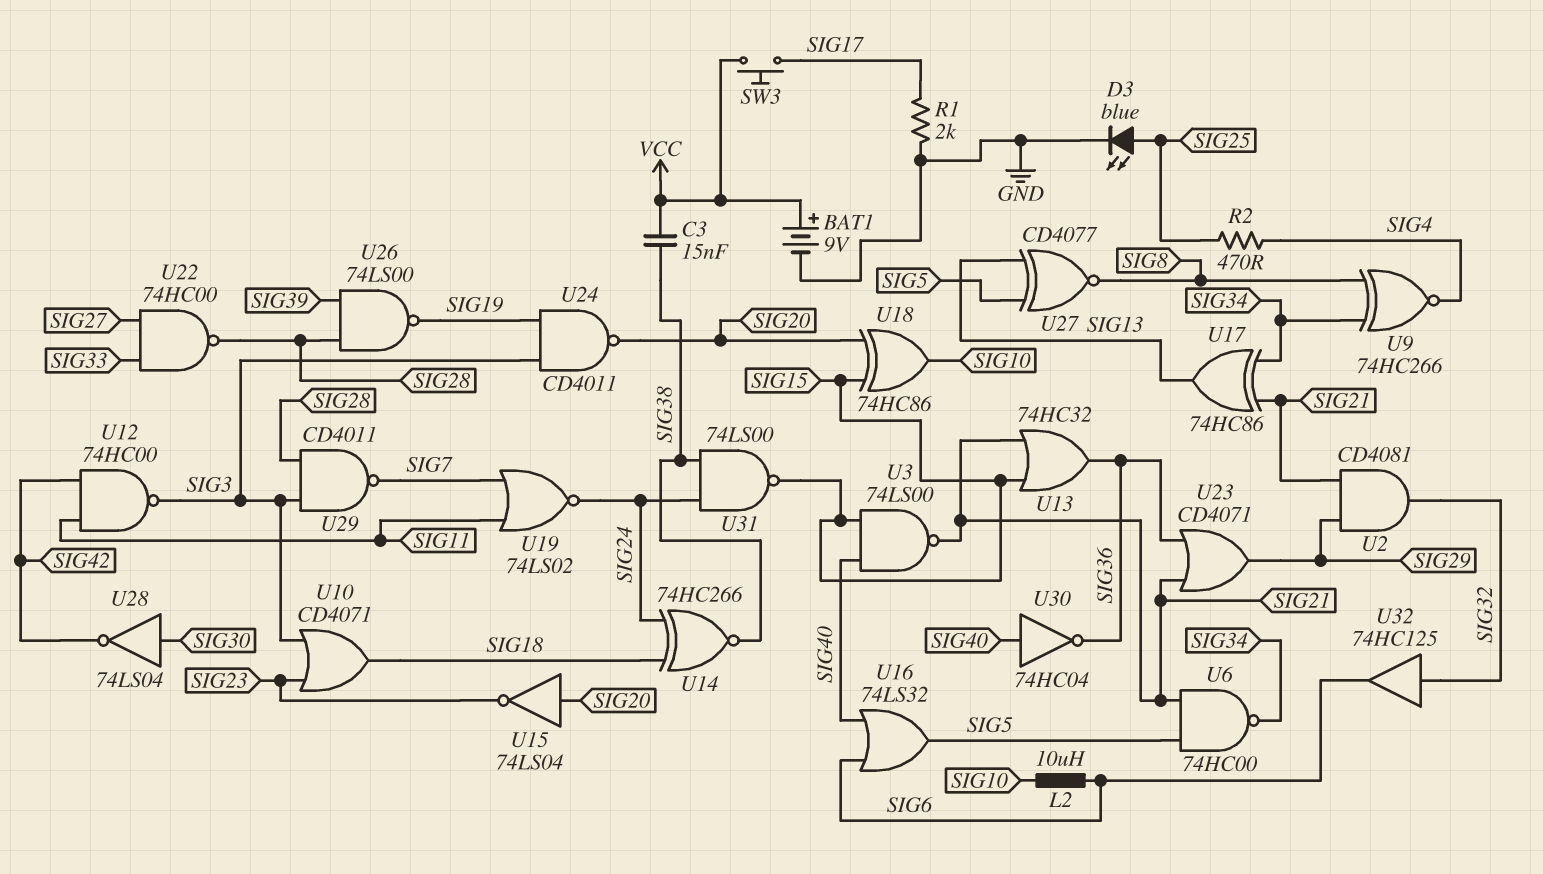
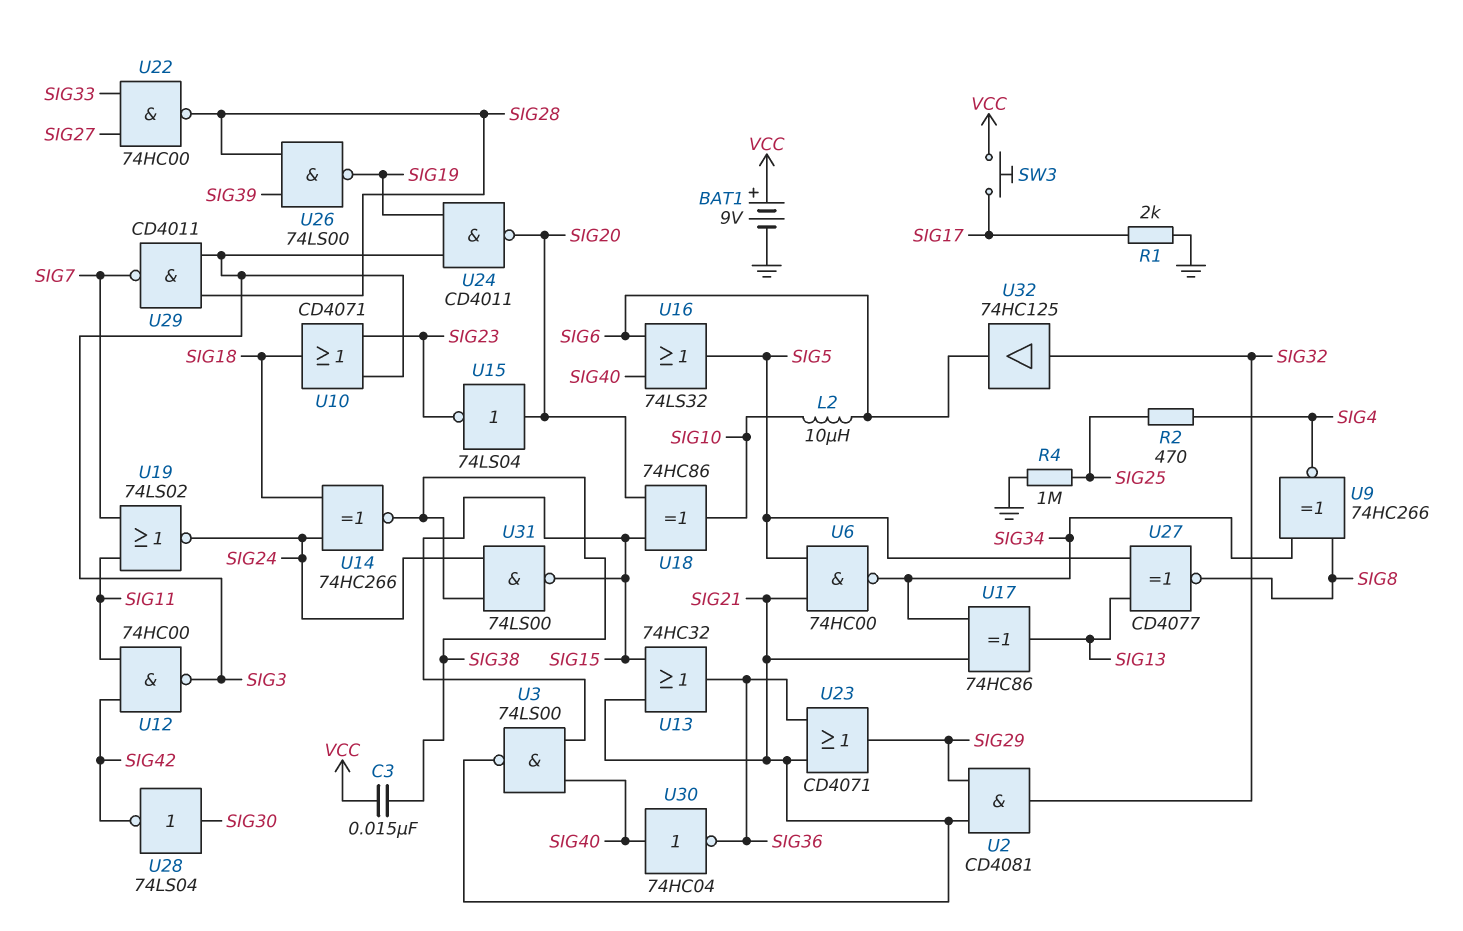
D3: LED blue (A SIG25, K GND) -> none
R4: none -> 1M (GND, SIG25)

